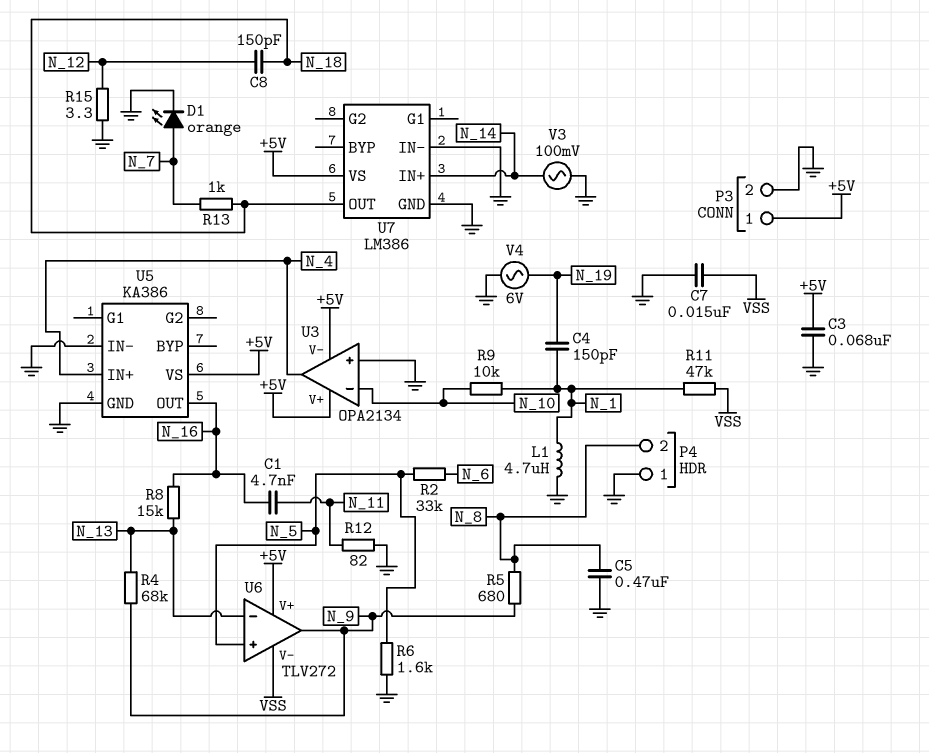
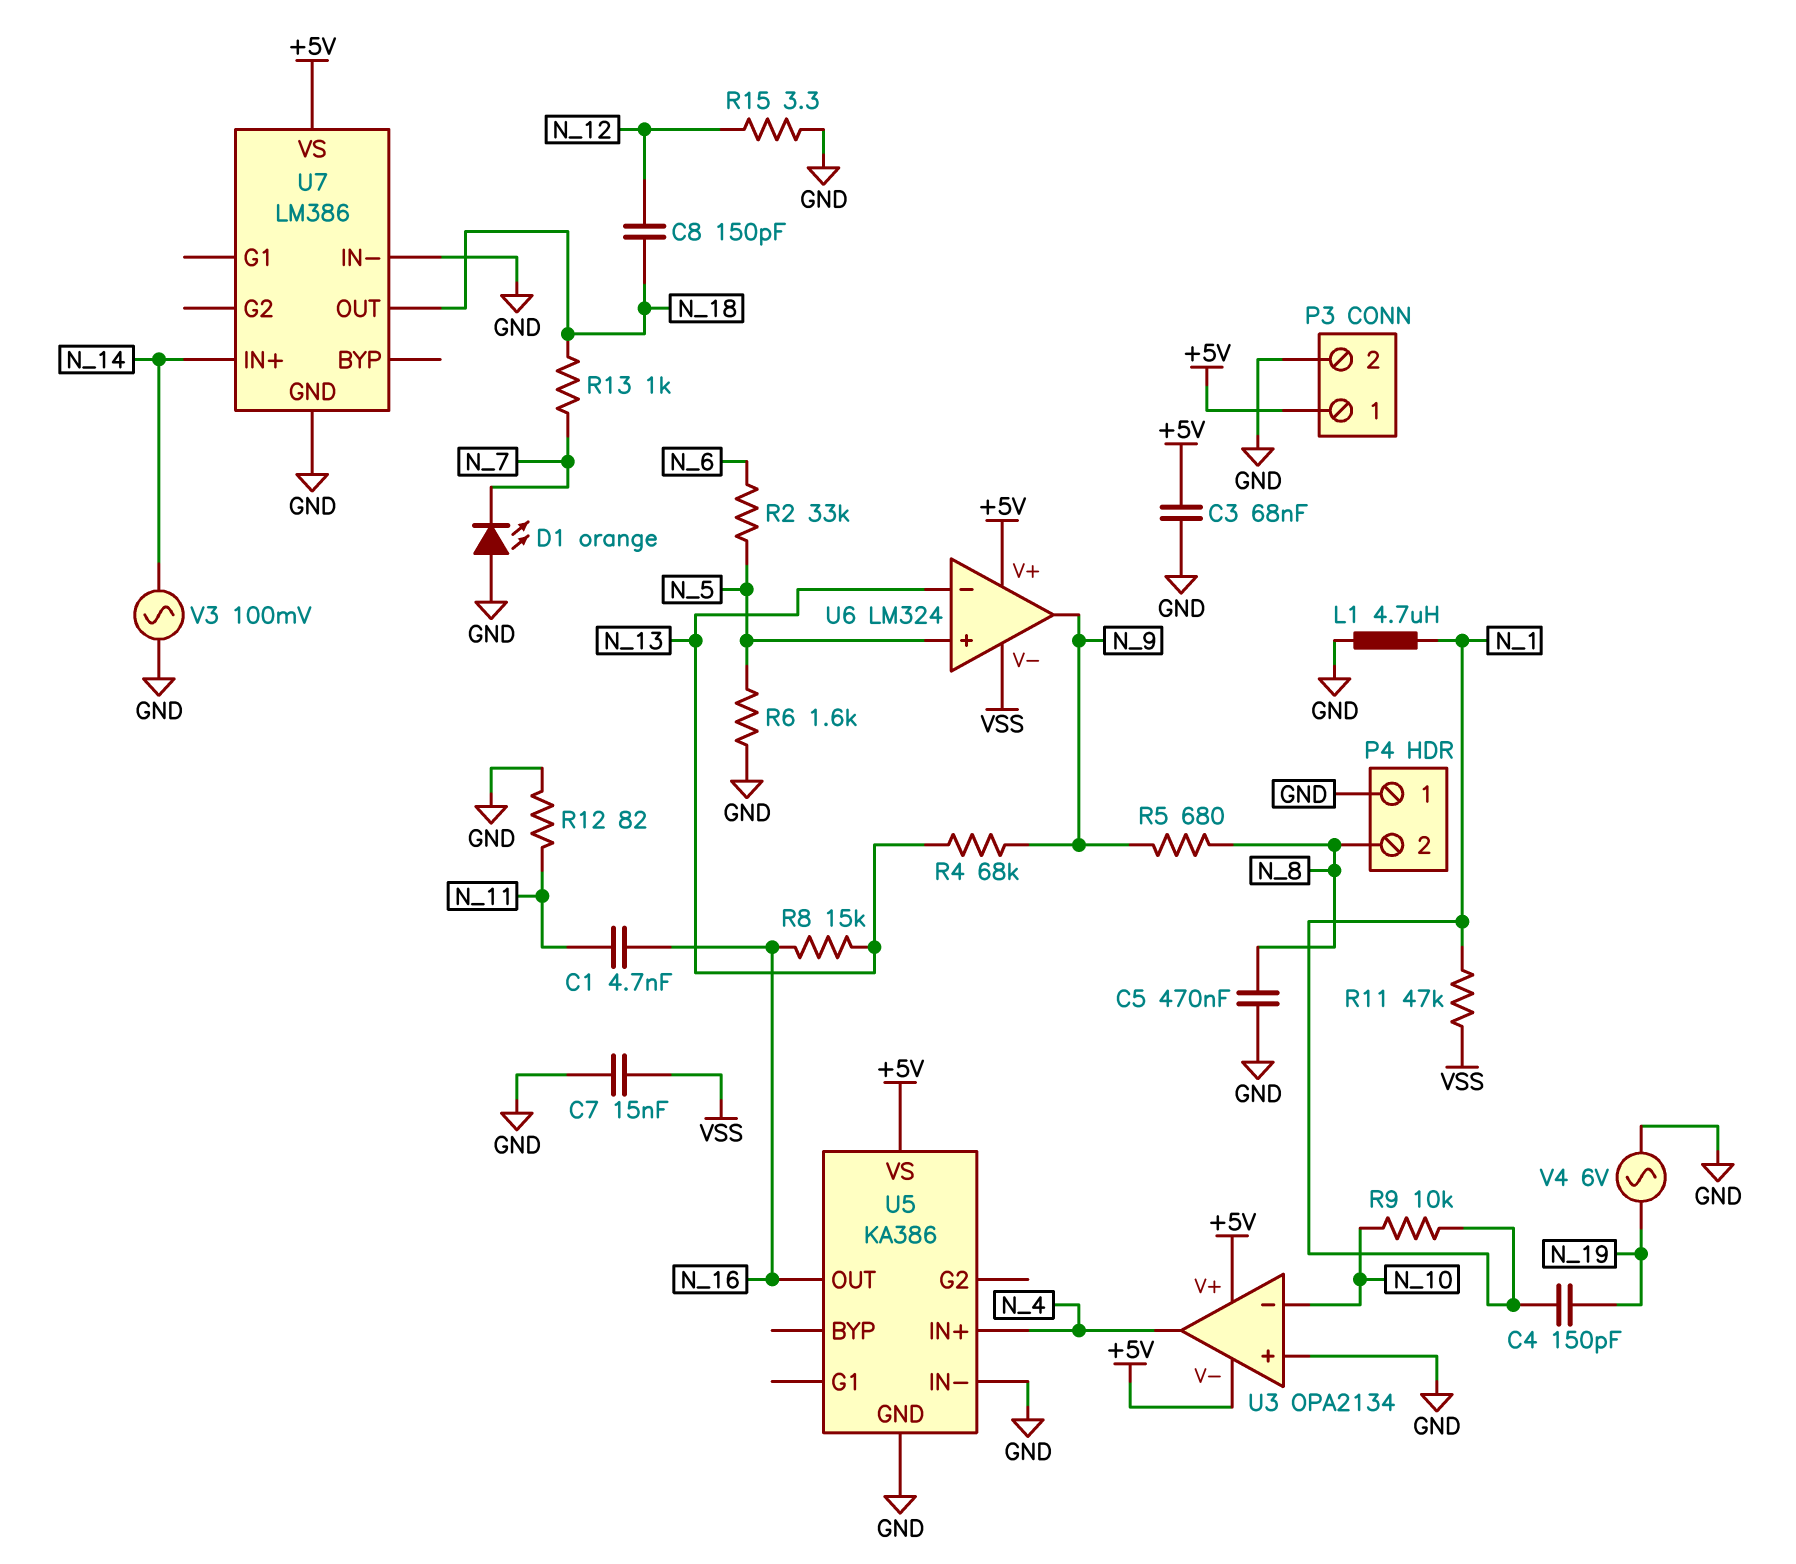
D1: LED orange (A N_7, K GND) -> LED orange (A GND, K N_7)
U6: TLV272 -> LM324

